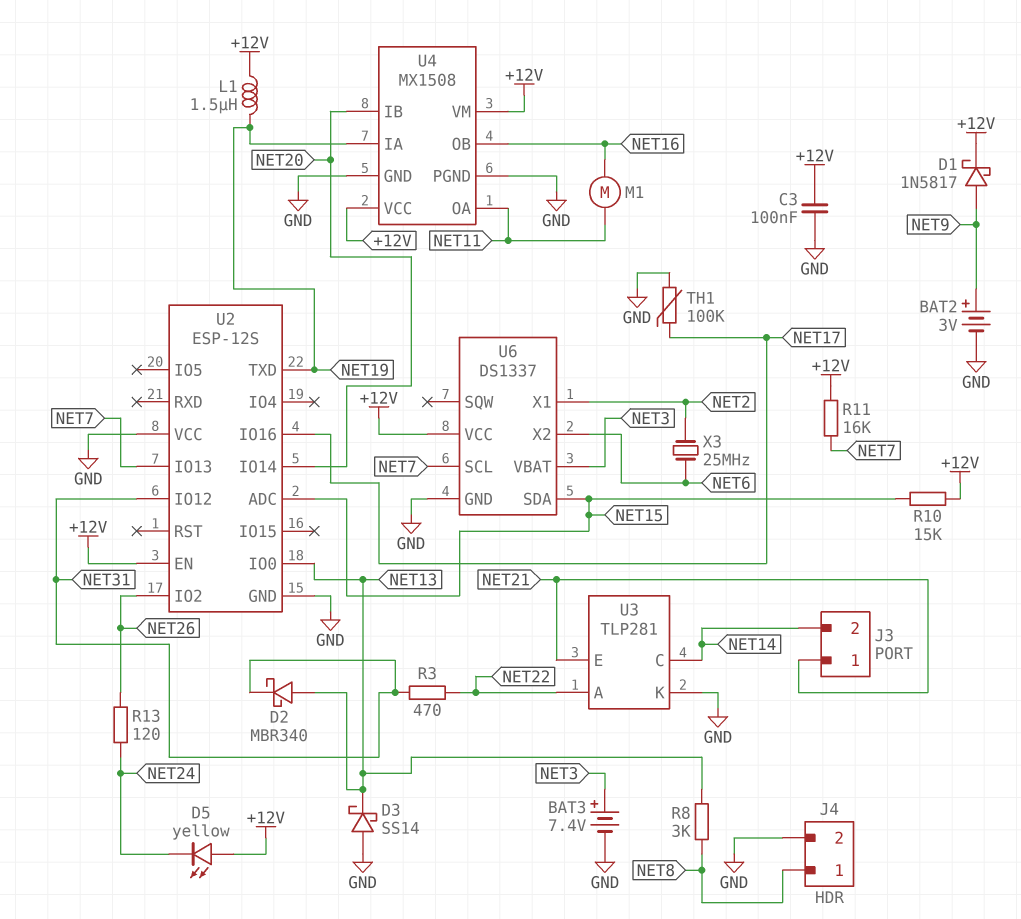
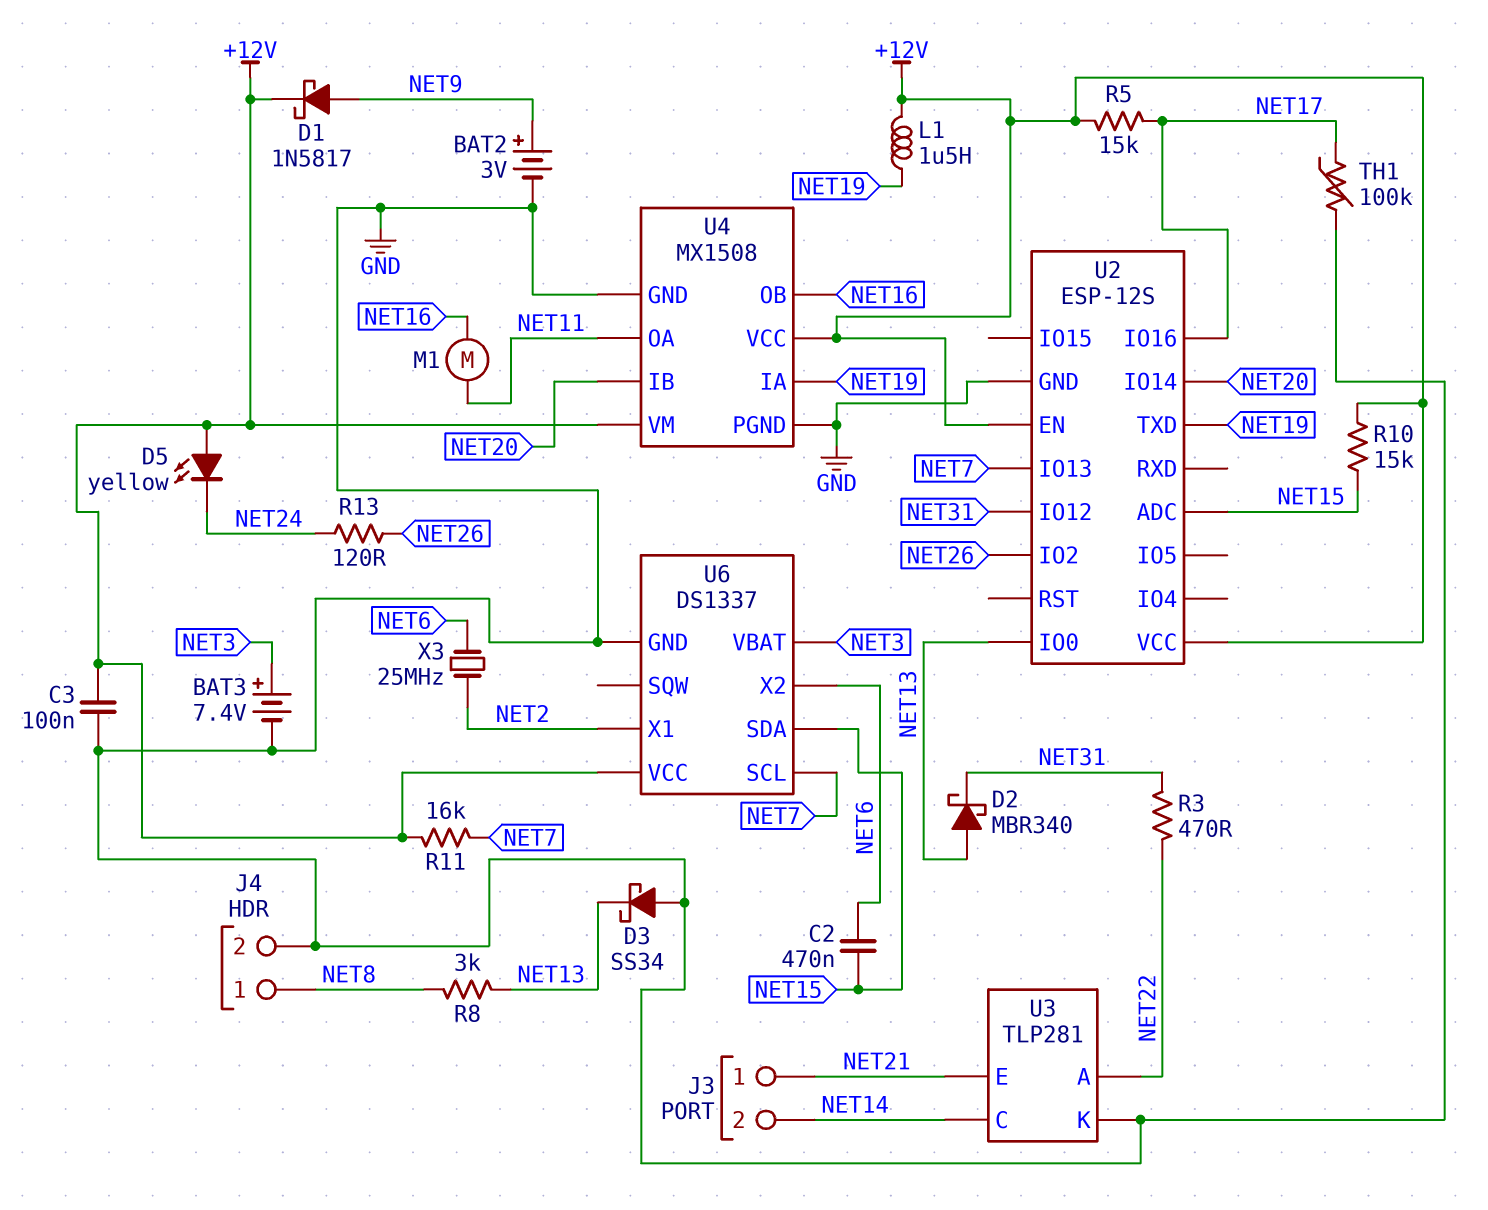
C2: none -> 470nF (NET6, NET15)
D3: schottky SS14 (A GND, K NET13) -> schottky SS34 (A GND, K NET13)
R5: none -> 15k (+12V, NET17)
U2 pin VCC: GND -> +12V

